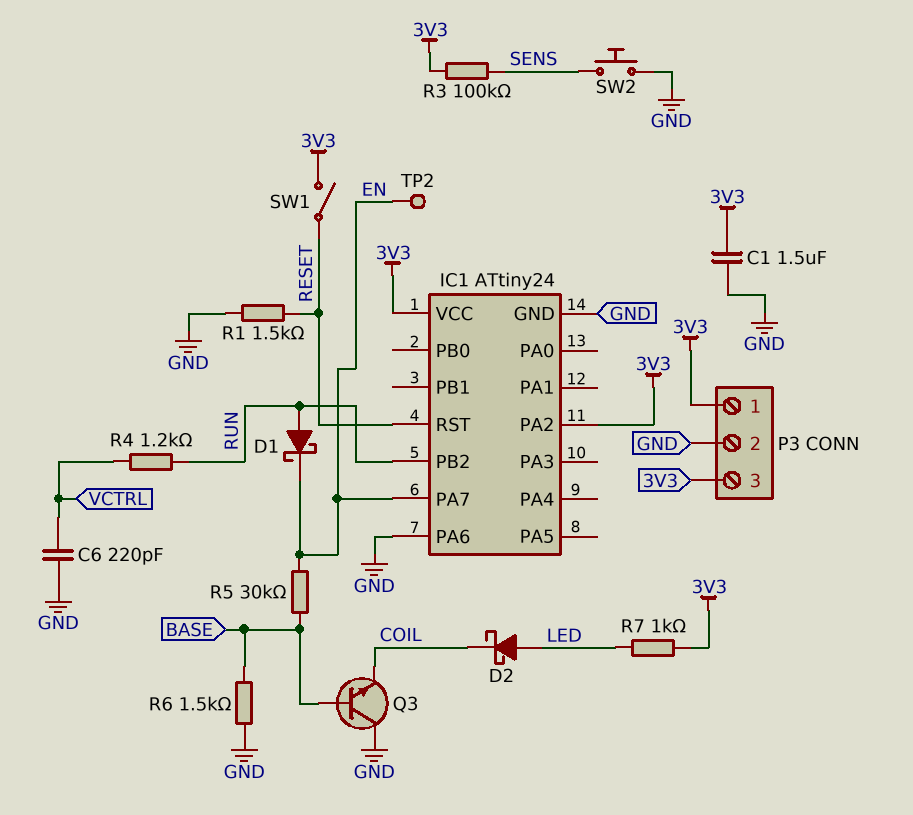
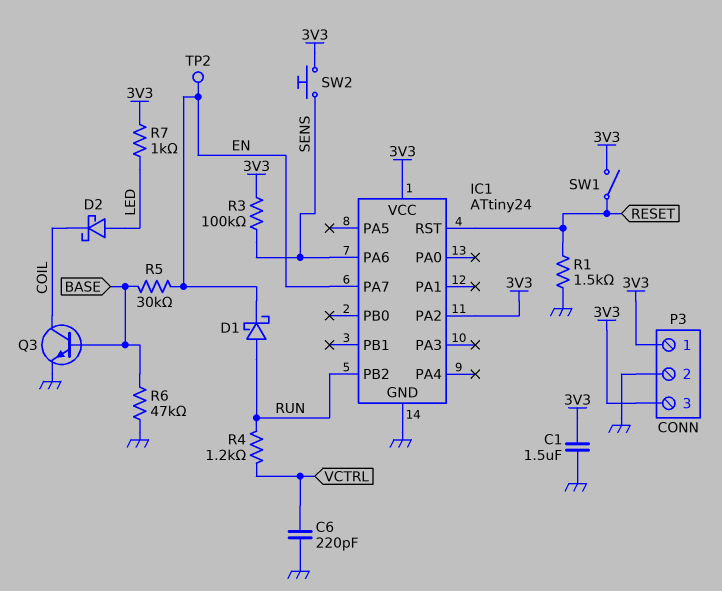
IC1 pin PA6: GND -> SENS
Q3: NPN (B BASE, C GND, E COIL) -> NPN (B BASE, C COIL, E GND)
R6: 1.5k (BASE, GND) -> 47k (BASE, GND)
SW2: button (GND, SENS) -> button (3V3, SENS)

